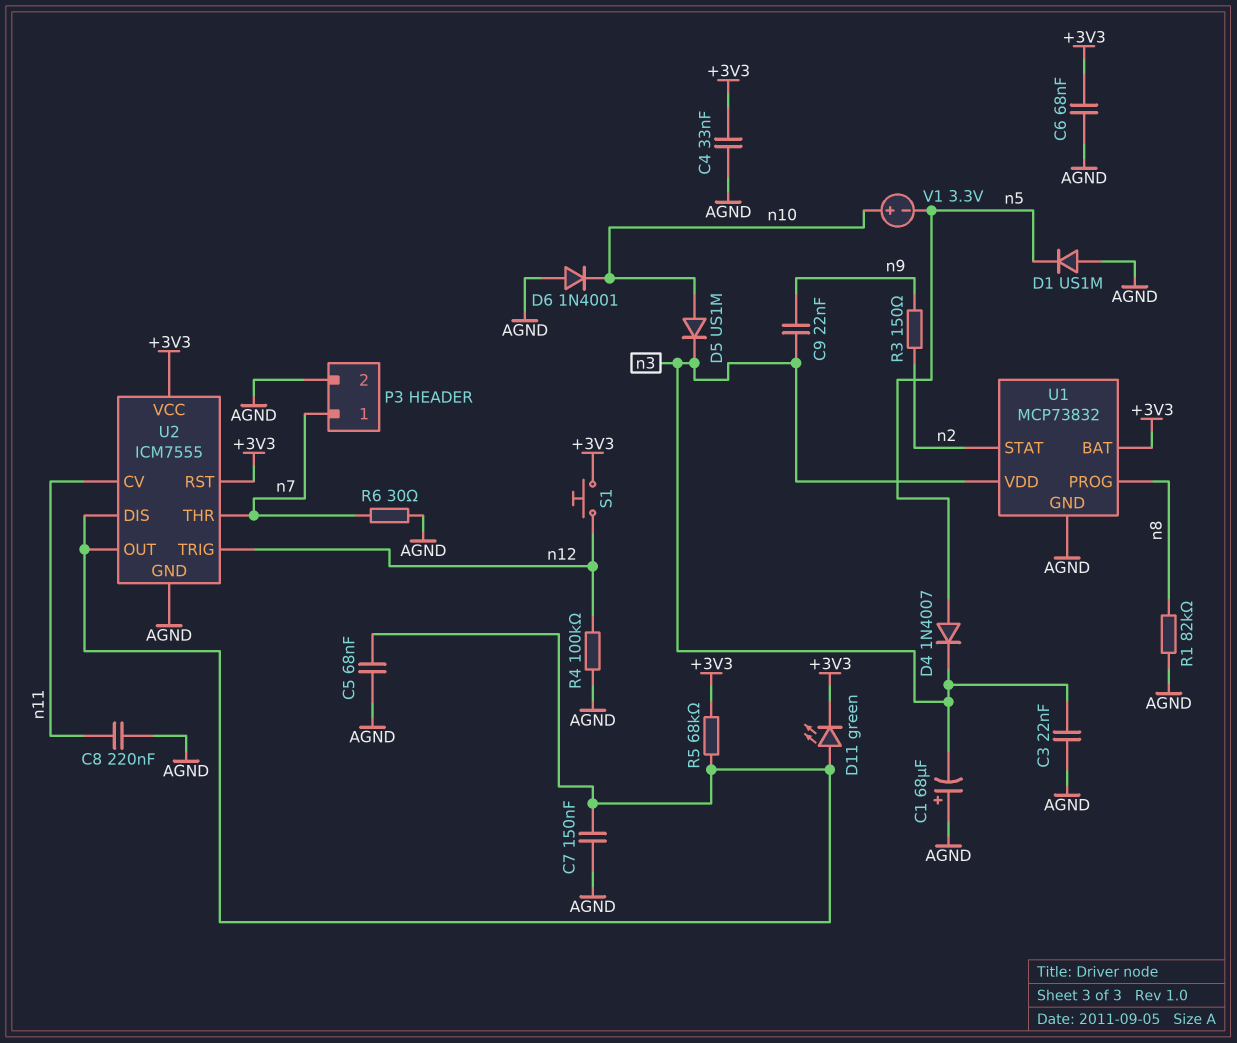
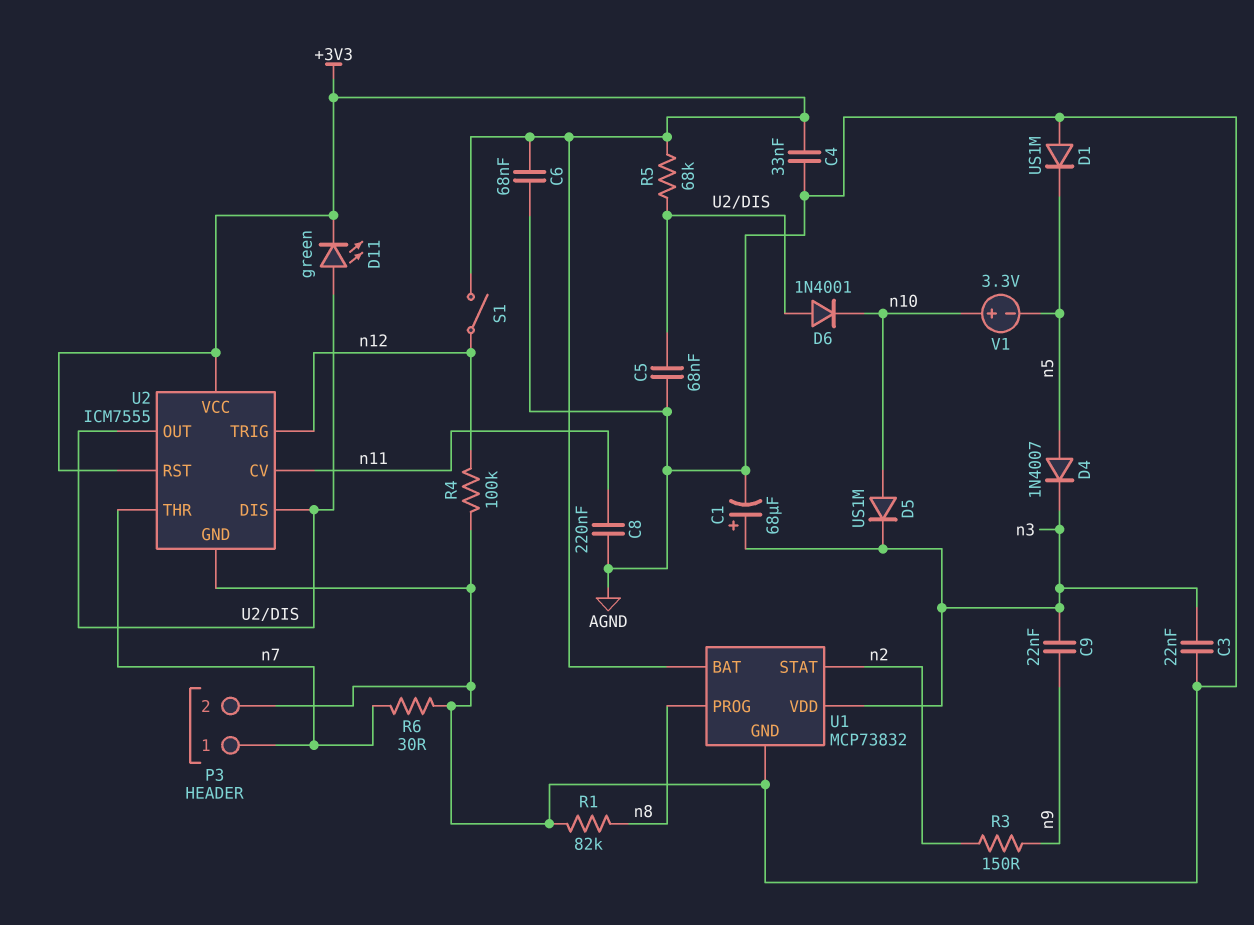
C1: 68uF (plus AGND, minus n3) -> 68uF (plus n3, minus AGND)
C7: 150nF (AGND, U2/DIS) -> none
D6: diode 1N4001 (A AGND, K n10) -> diode 1N4001 (A U2/DIS, K n10)
S1: button (+3V3, n12) -> switch (+3V3, n12)

